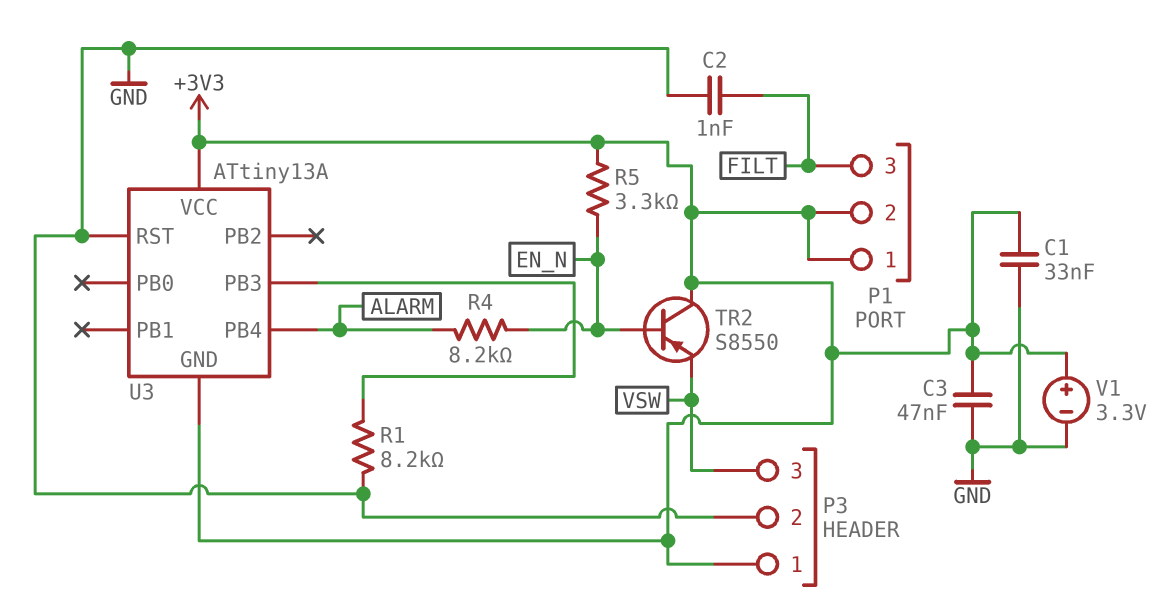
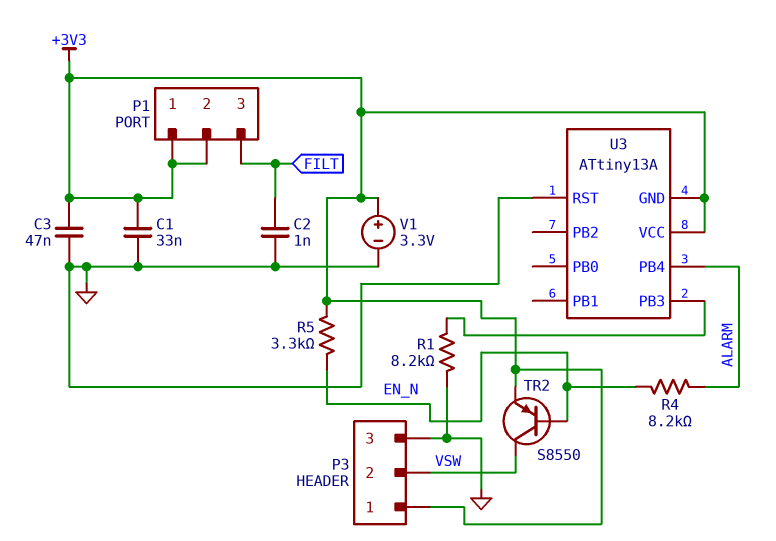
P3 pin 2: GND -> VSW
P3 pin 3: VSW -> GND
TR2: PNP S8550 (B EN_N, C +3V3, E VSW) -> PNP S8550 (B EN_N, C VSW, E +3V3)

